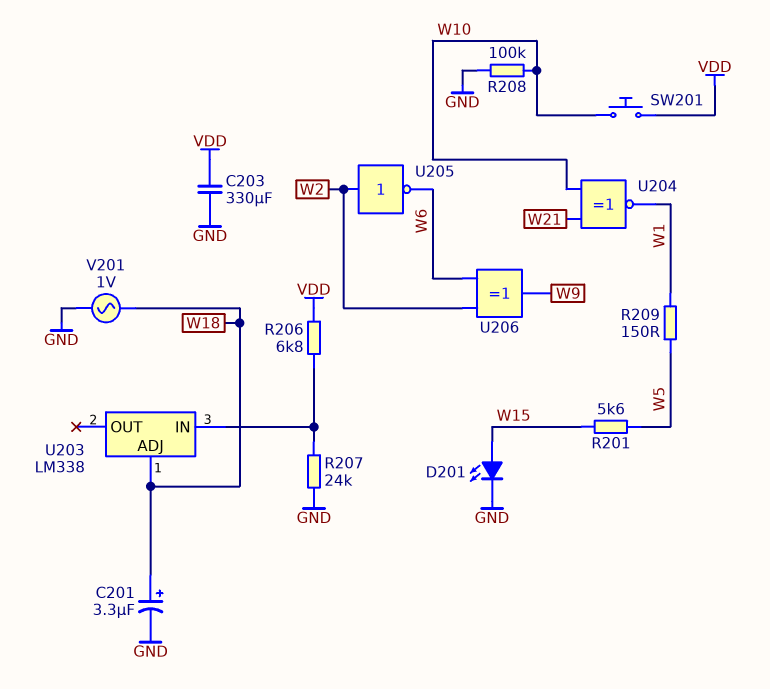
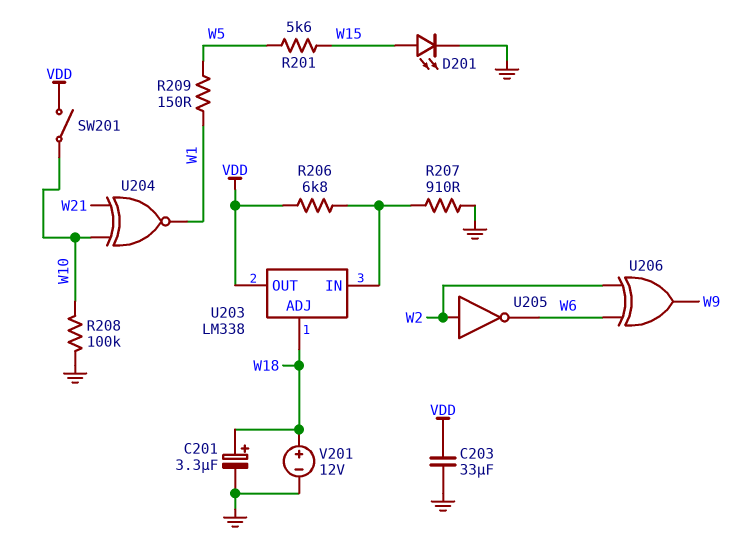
C203: 330uF (GND, VDD) -> 33uF (GND, VDD)
R207: 24k (GND, U203/IN) -> 910 (GND, U203/IN)
SW201: button (VDD, W10) -> switch (VDD, W10)
U203 pin OUT: none -> VDD
V201: AC 1V (GND, W18) -> 12V (plus W18, minus GND)

